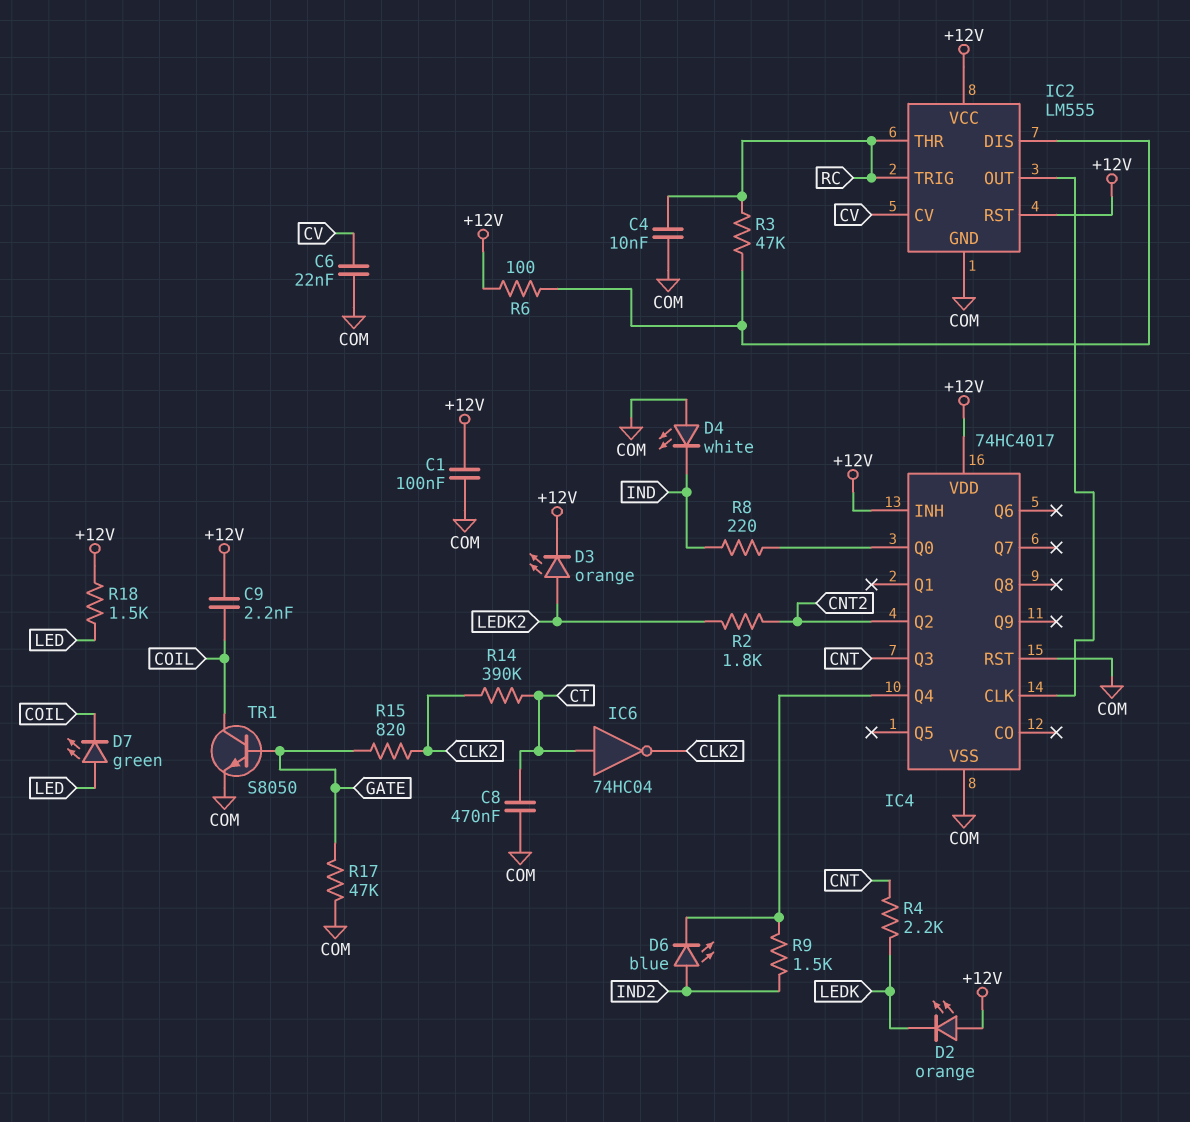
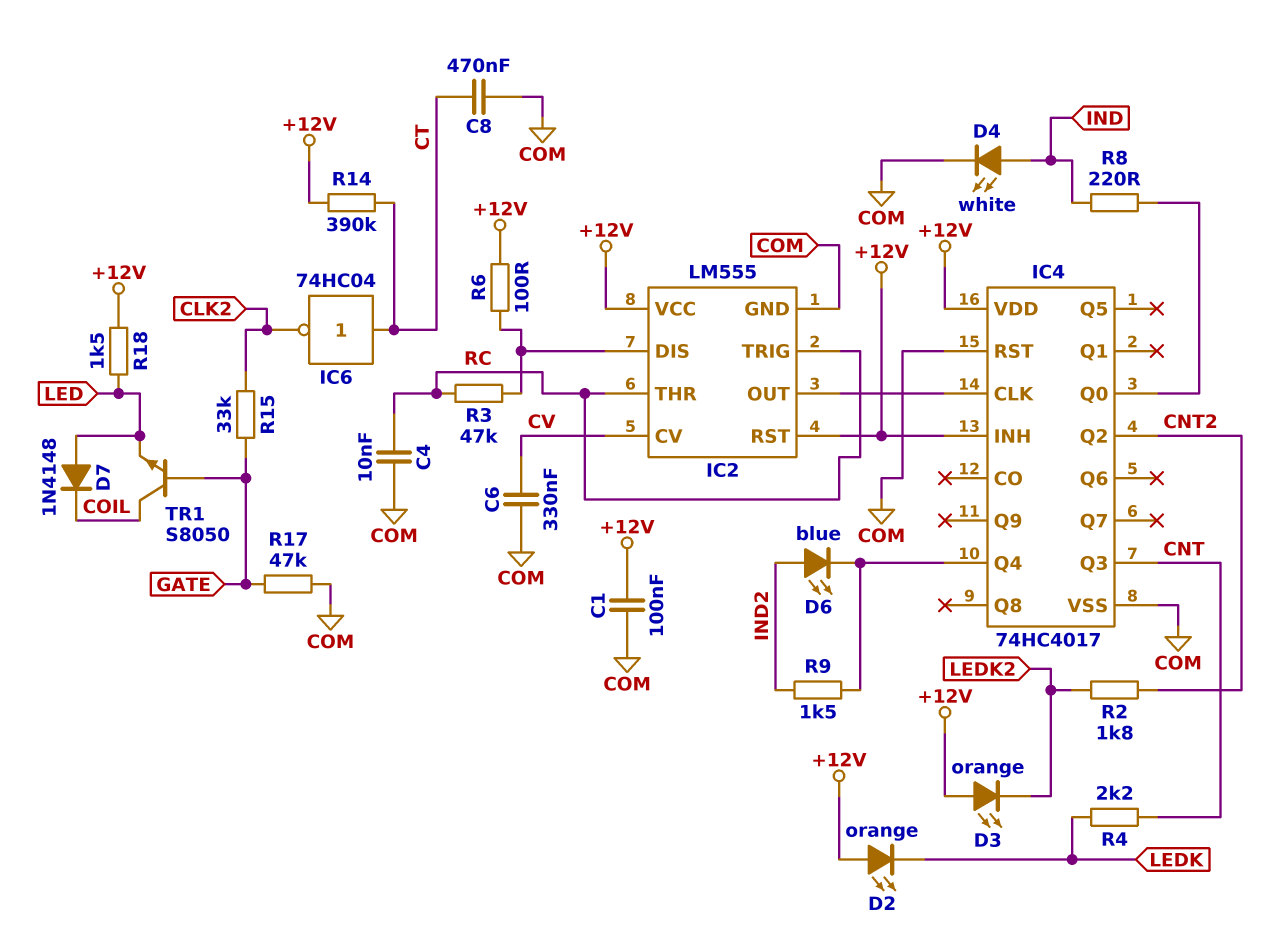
C6: 22nF (COM, CV) -> 330nF (COM, CV)
C9: 2.2nF (+12V, COIL) -> none
D3: LED orange (A LEDK2, K +12V) -> LED orange (A +12V, K LEDK2)
D4: LED white (A COM, K IND) -> LED white (A IND, K COM)
D7: LED green (A LED, K COIL) -> diode 1N4148 (A LED, K COIL)
R14: 390k (CLK2, CT) -> 390k (+12V, CT)
R15: 820 (CLK2, GATE) -> 33k (CLK2, GATE)
TR1: NPN S8050 (B GATE, C COIL, E COM) -> NPN S8050 (B GATE, C COIL, E LED)

